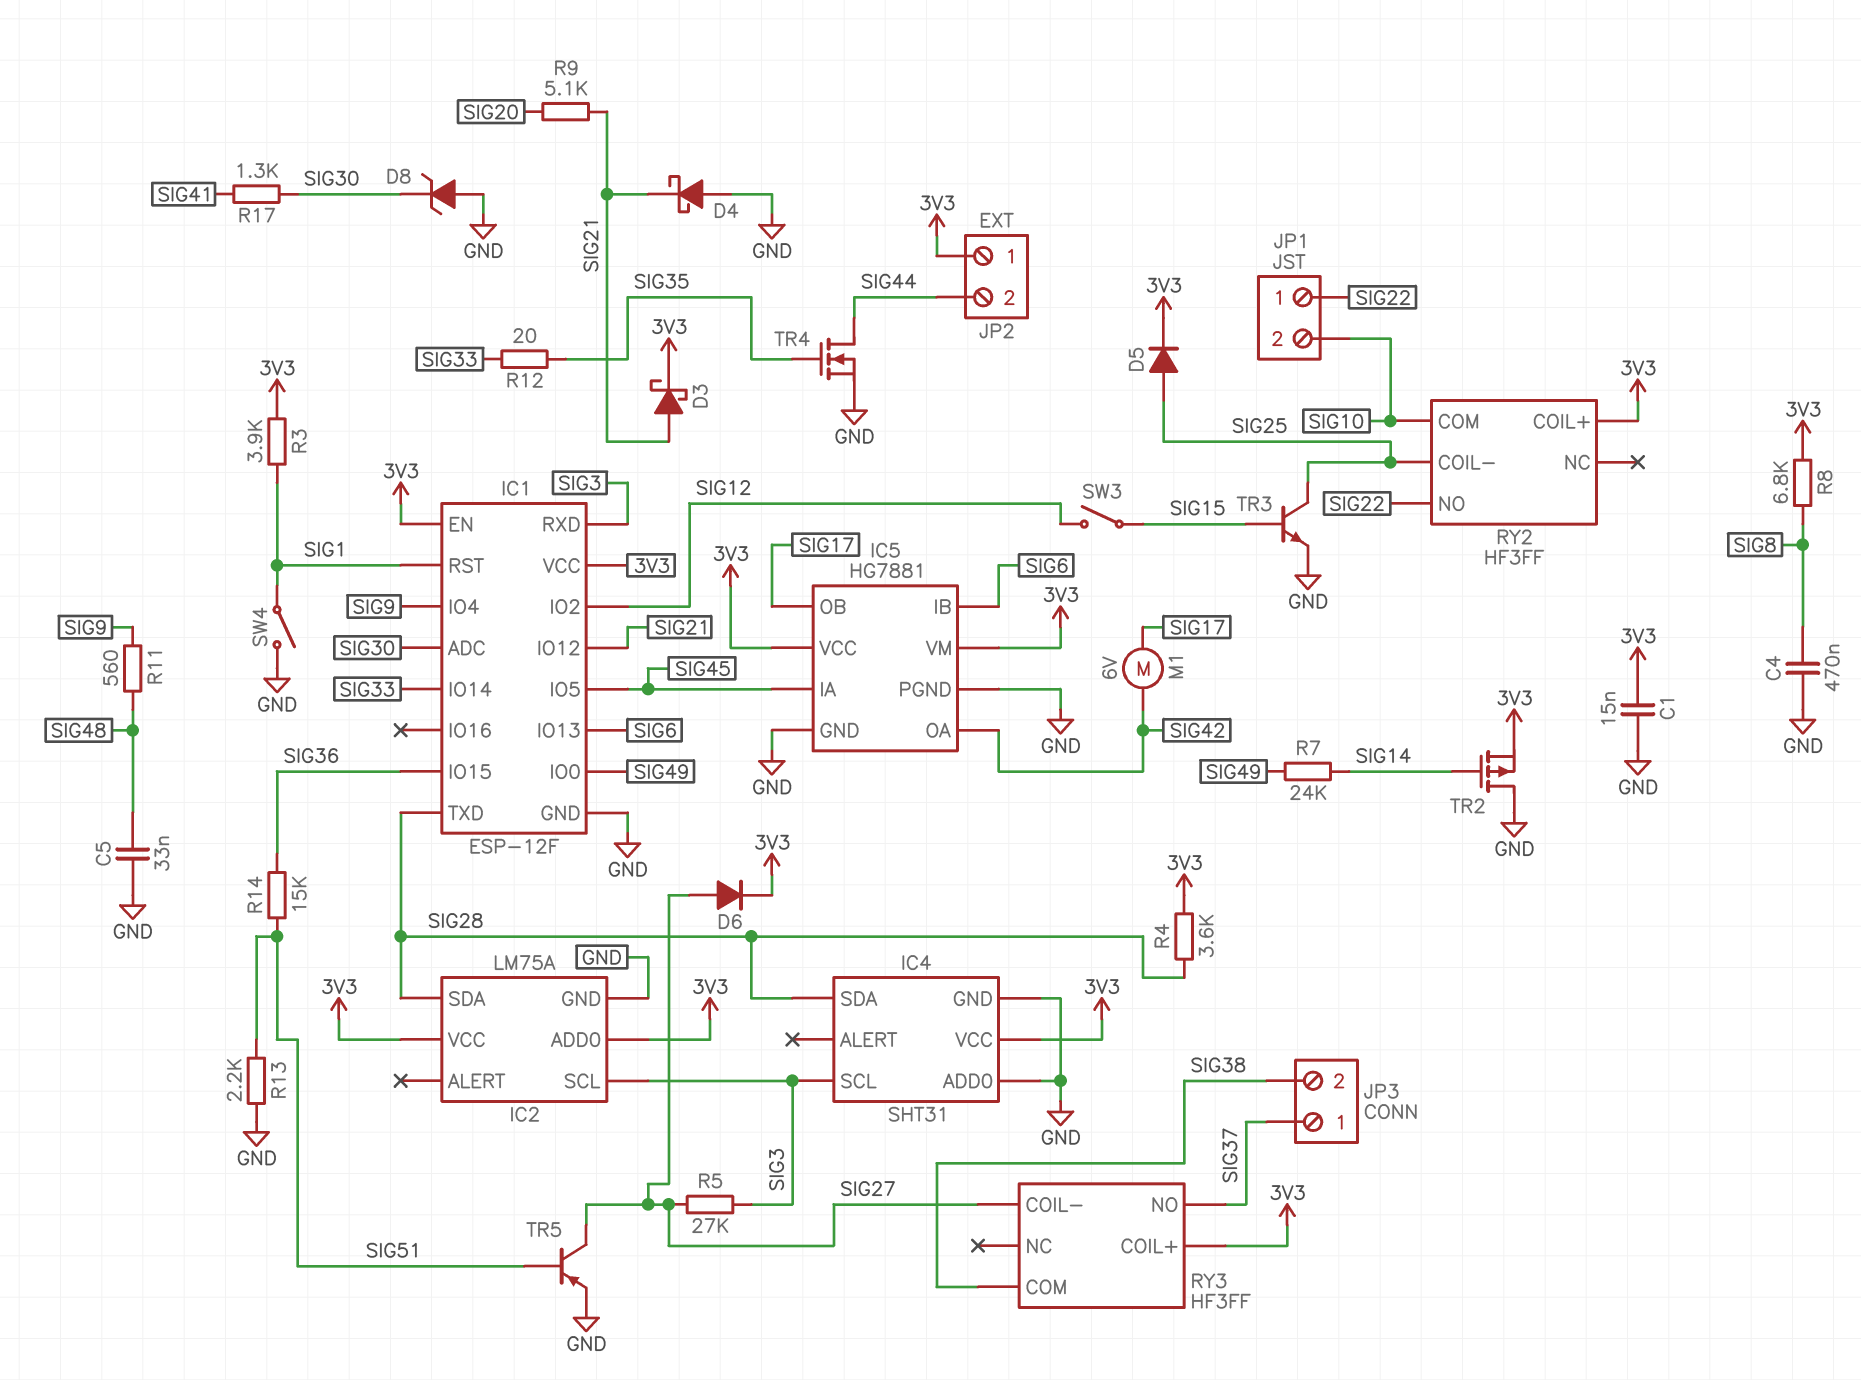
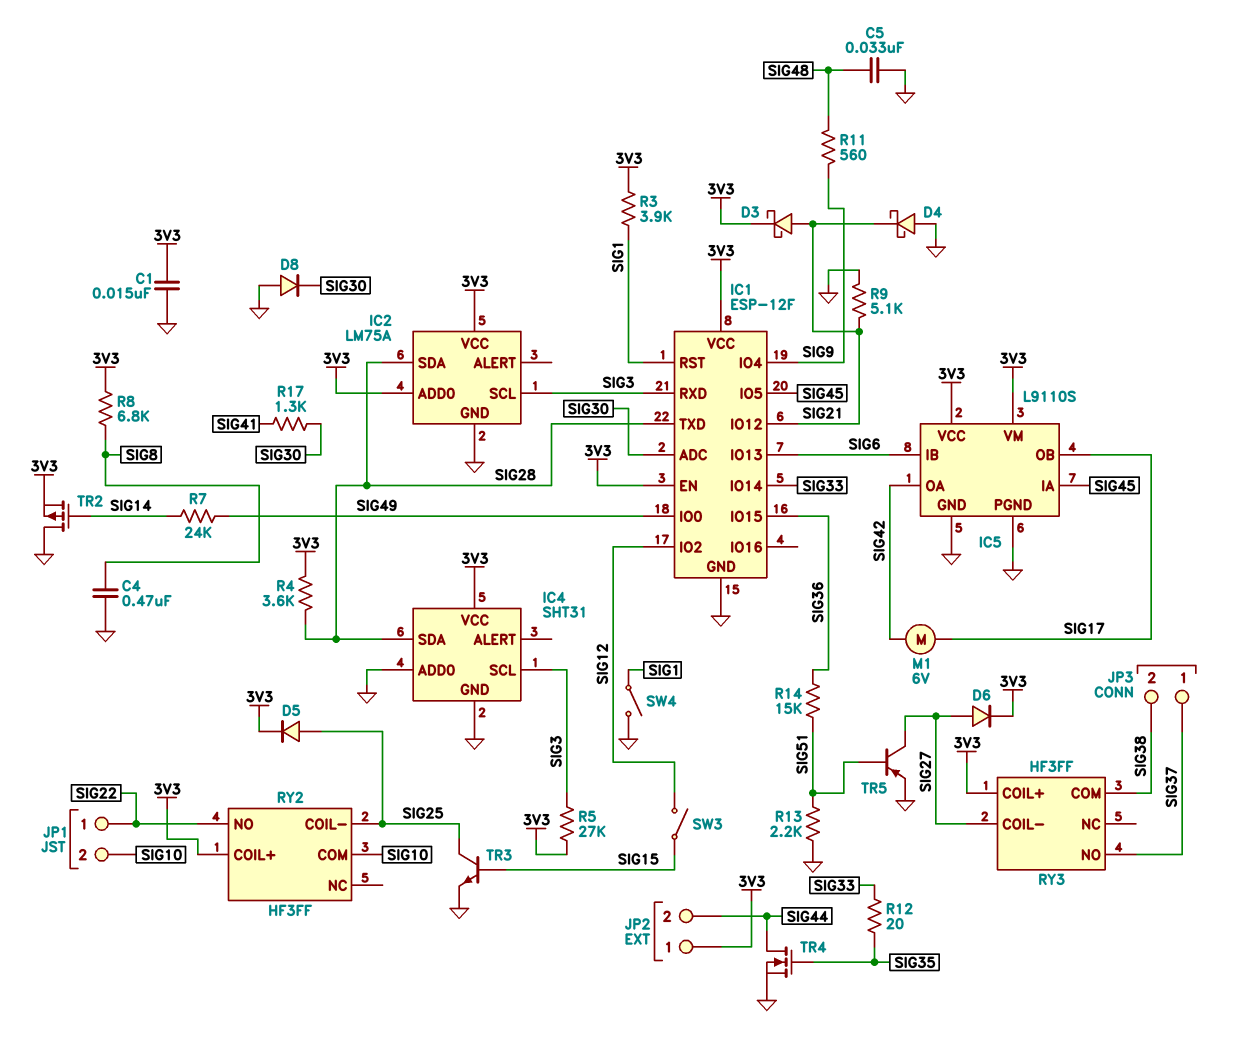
D8: zener (A GND, K SIG30) -> diode (A GND, K SIG30)
IC5: HG7881 -> L9110S
R5: 27k (SIG3, SIG27) -> 27k (3V3, SIG3)
R9: 5.1k (SIG20, SIG21) -> 5.1k (GND, SIG21)

